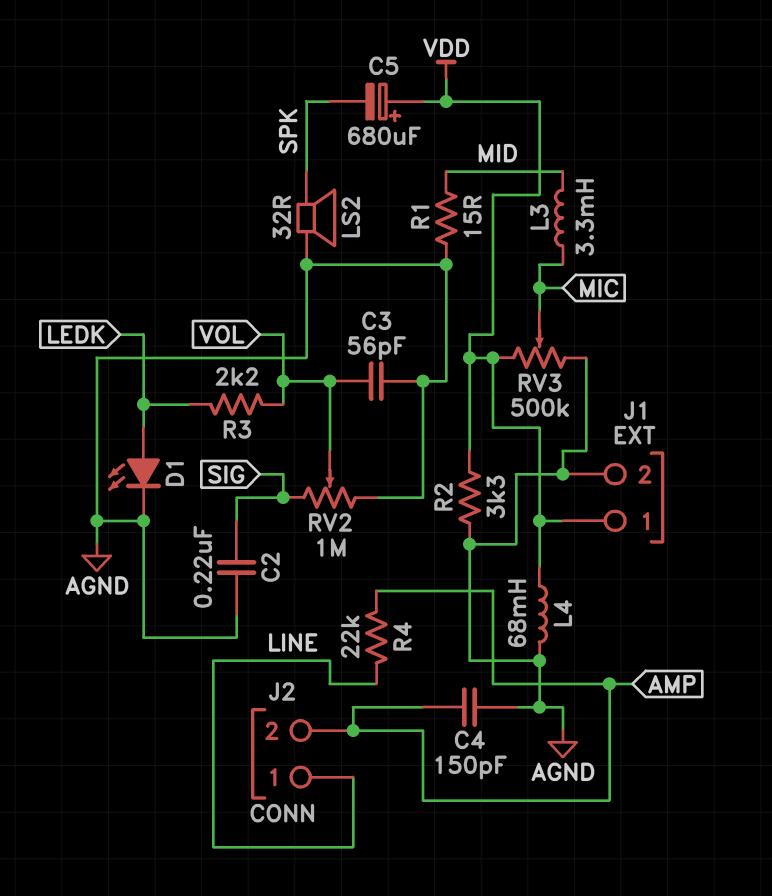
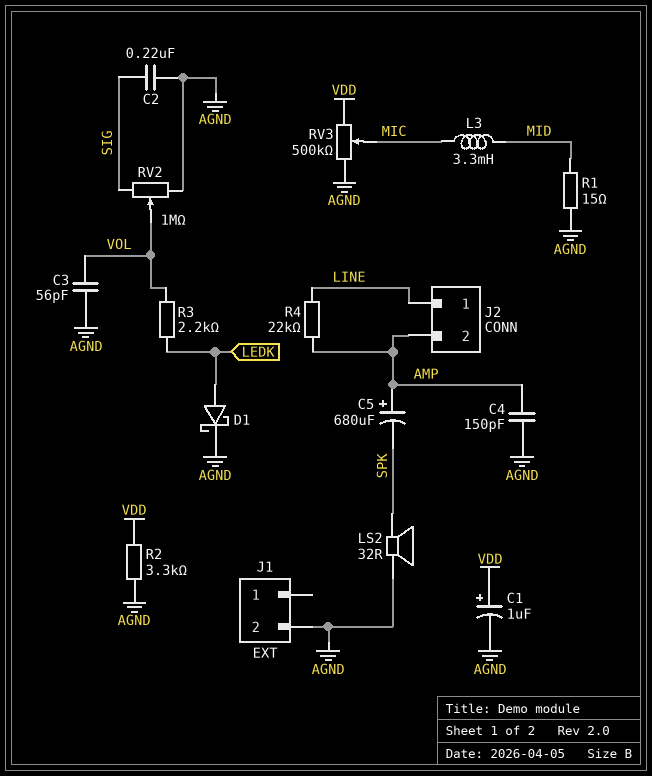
C1: none -> 1uF (plus VDD, minus AGND)
C5: 680uF (plus VDD, minus SPK) -> 680uF (plus AMP, minus SPK)
D1: LED (A LEDK, K AGND) -> schottky (A LEDK, K AGND)
J1 pin 1: VDD -> none
L4: 68mH (AGND, VDD) -> none

